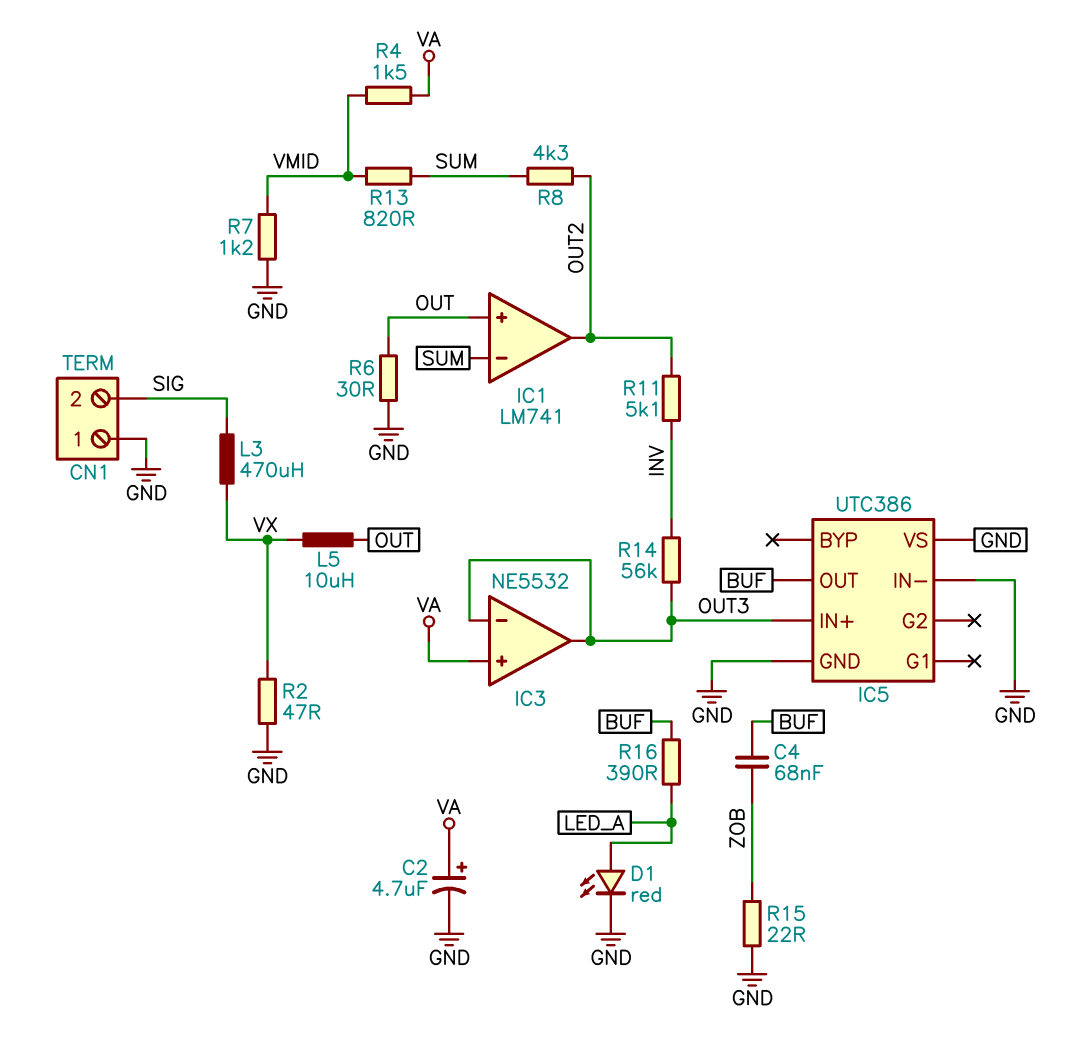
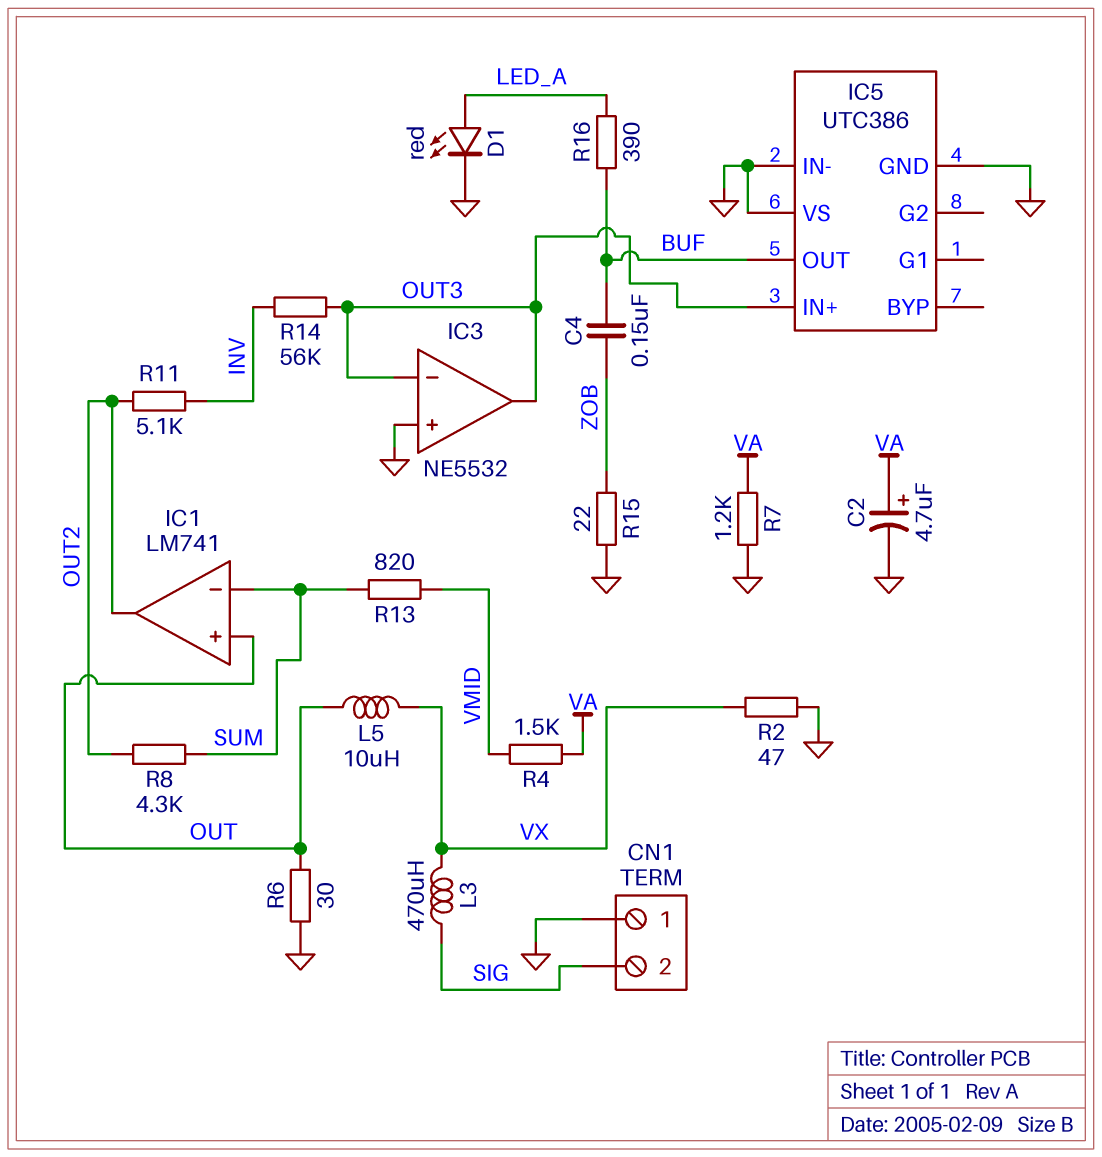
C4: 68nF (BUF, ZOB) -> 150nF (BUF, ZOB)
IC3 pin in+: VA -> GND
R7: 1.2k (GND, VMID) -> 1.2k (GND, VA)

